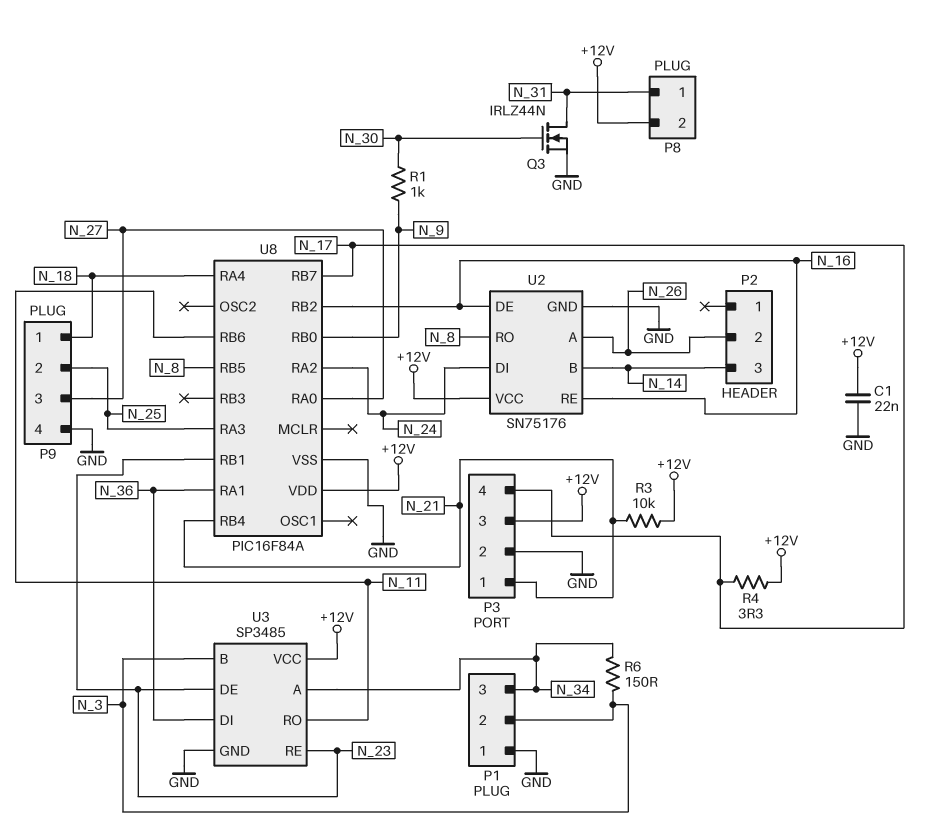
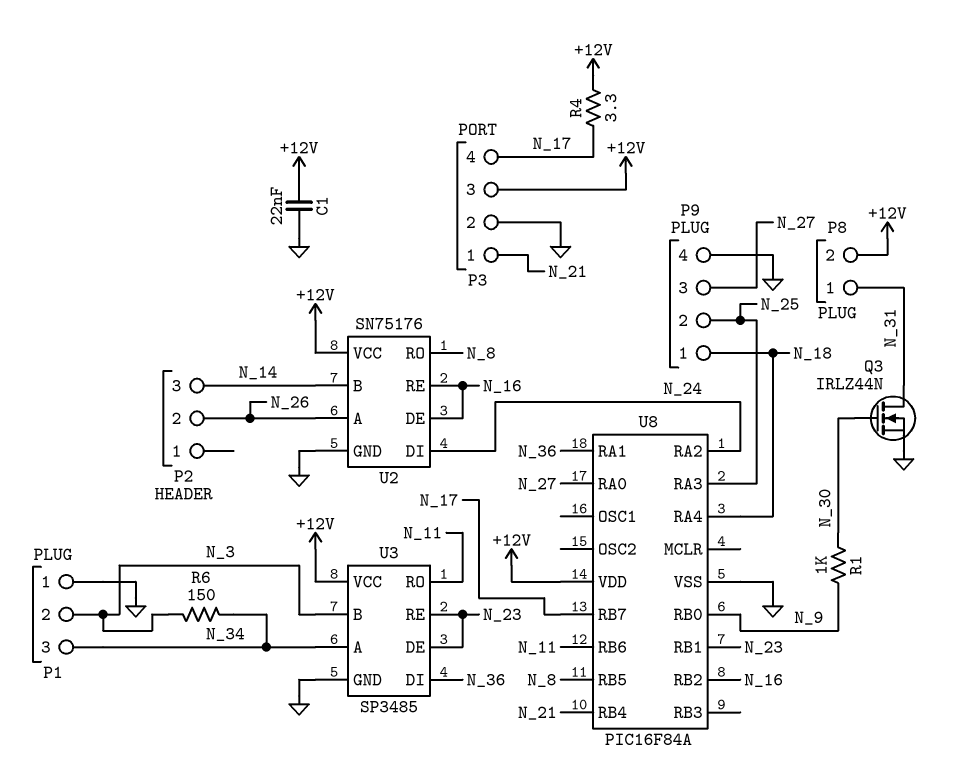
R3: 10k (+12V, N_21) -> none

